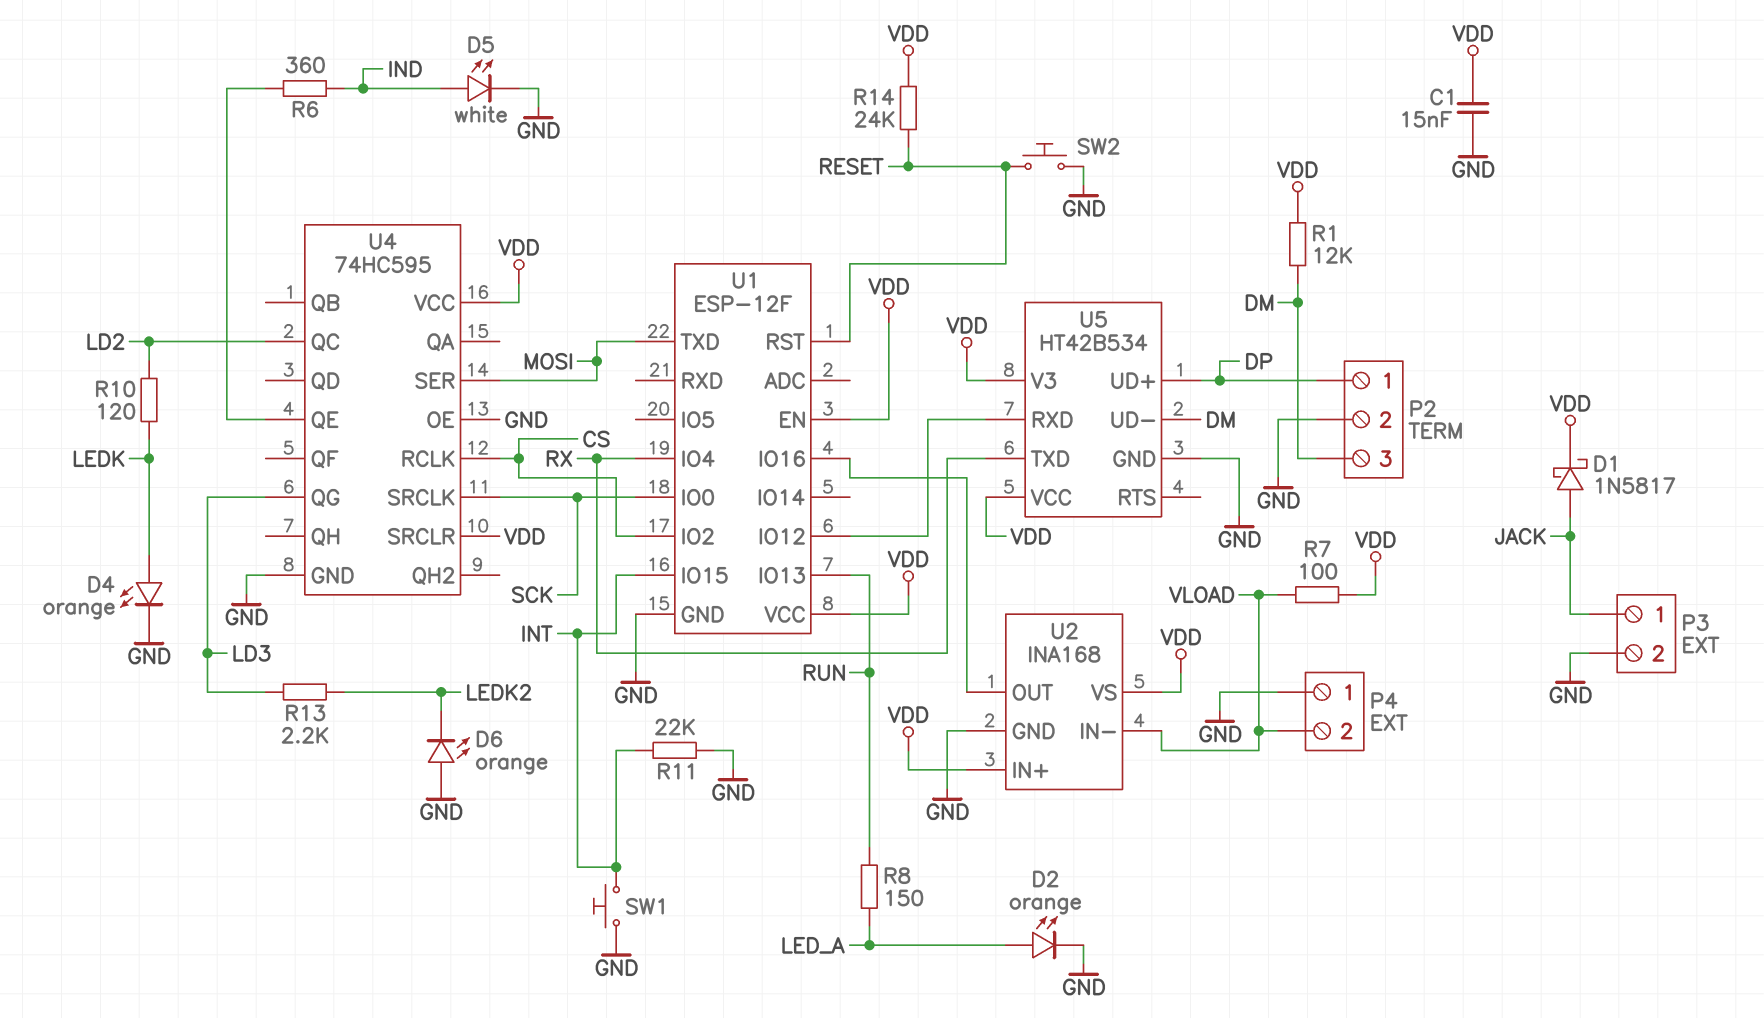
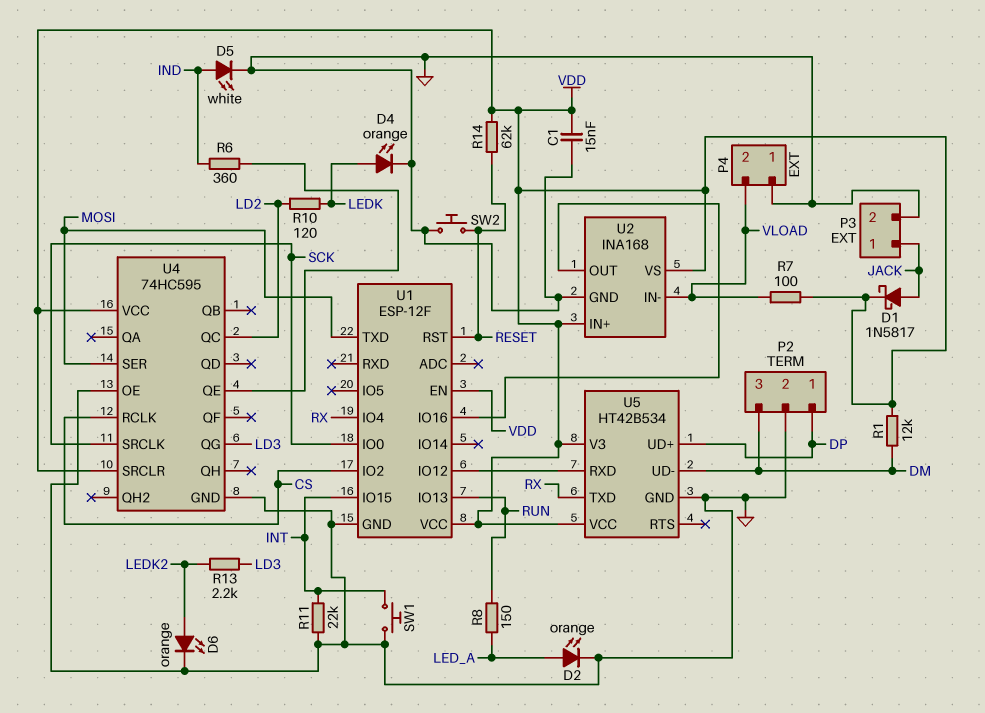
D6: LED orange (A GND, K LEDK2) -> LED orange (A LEDK2, K GND)
R14: 24k (RESET, VDD) -> 62k (RESET, VDD)

